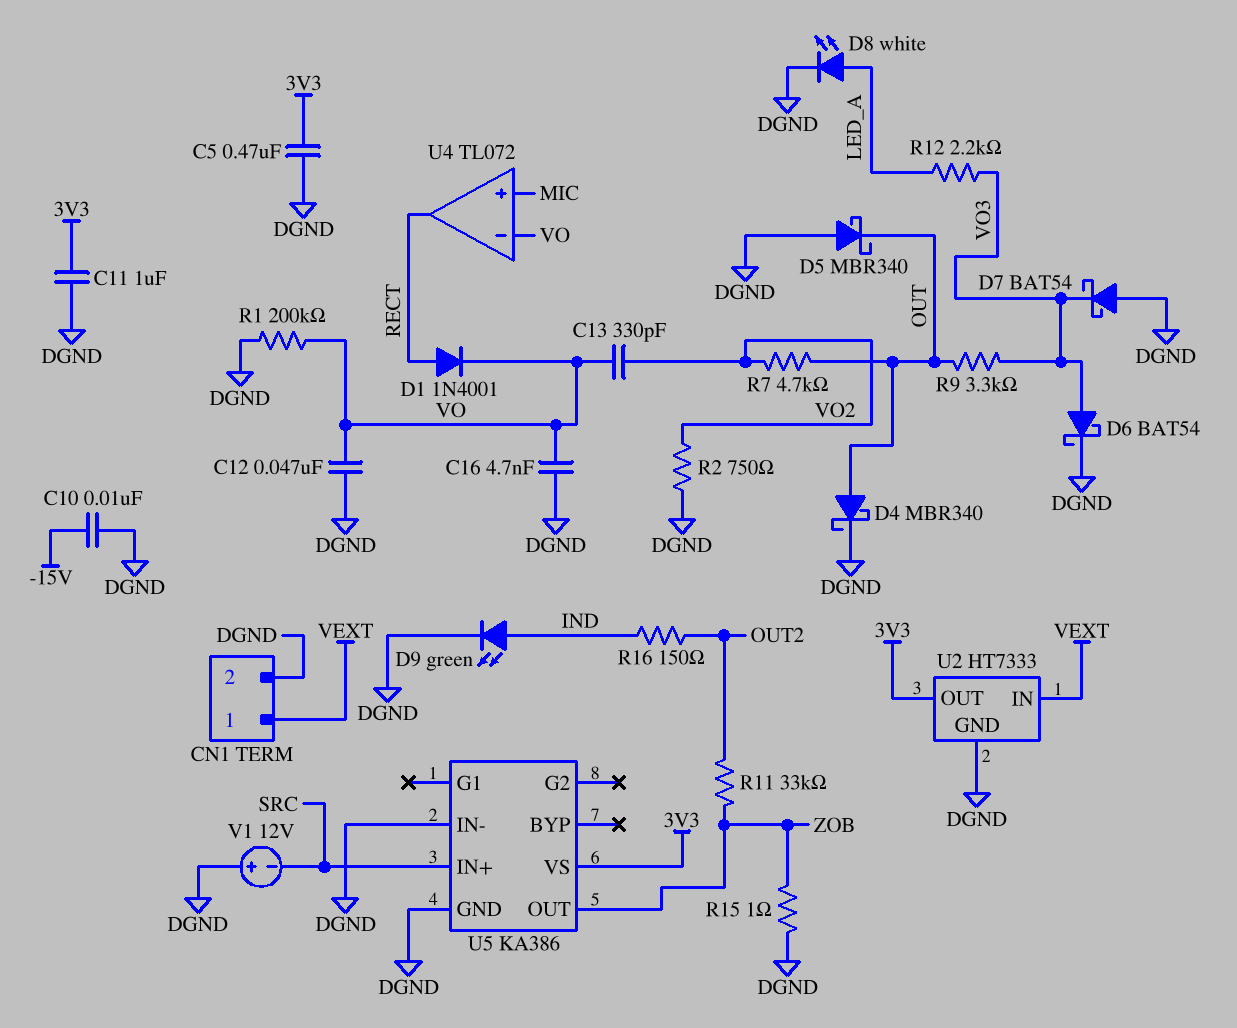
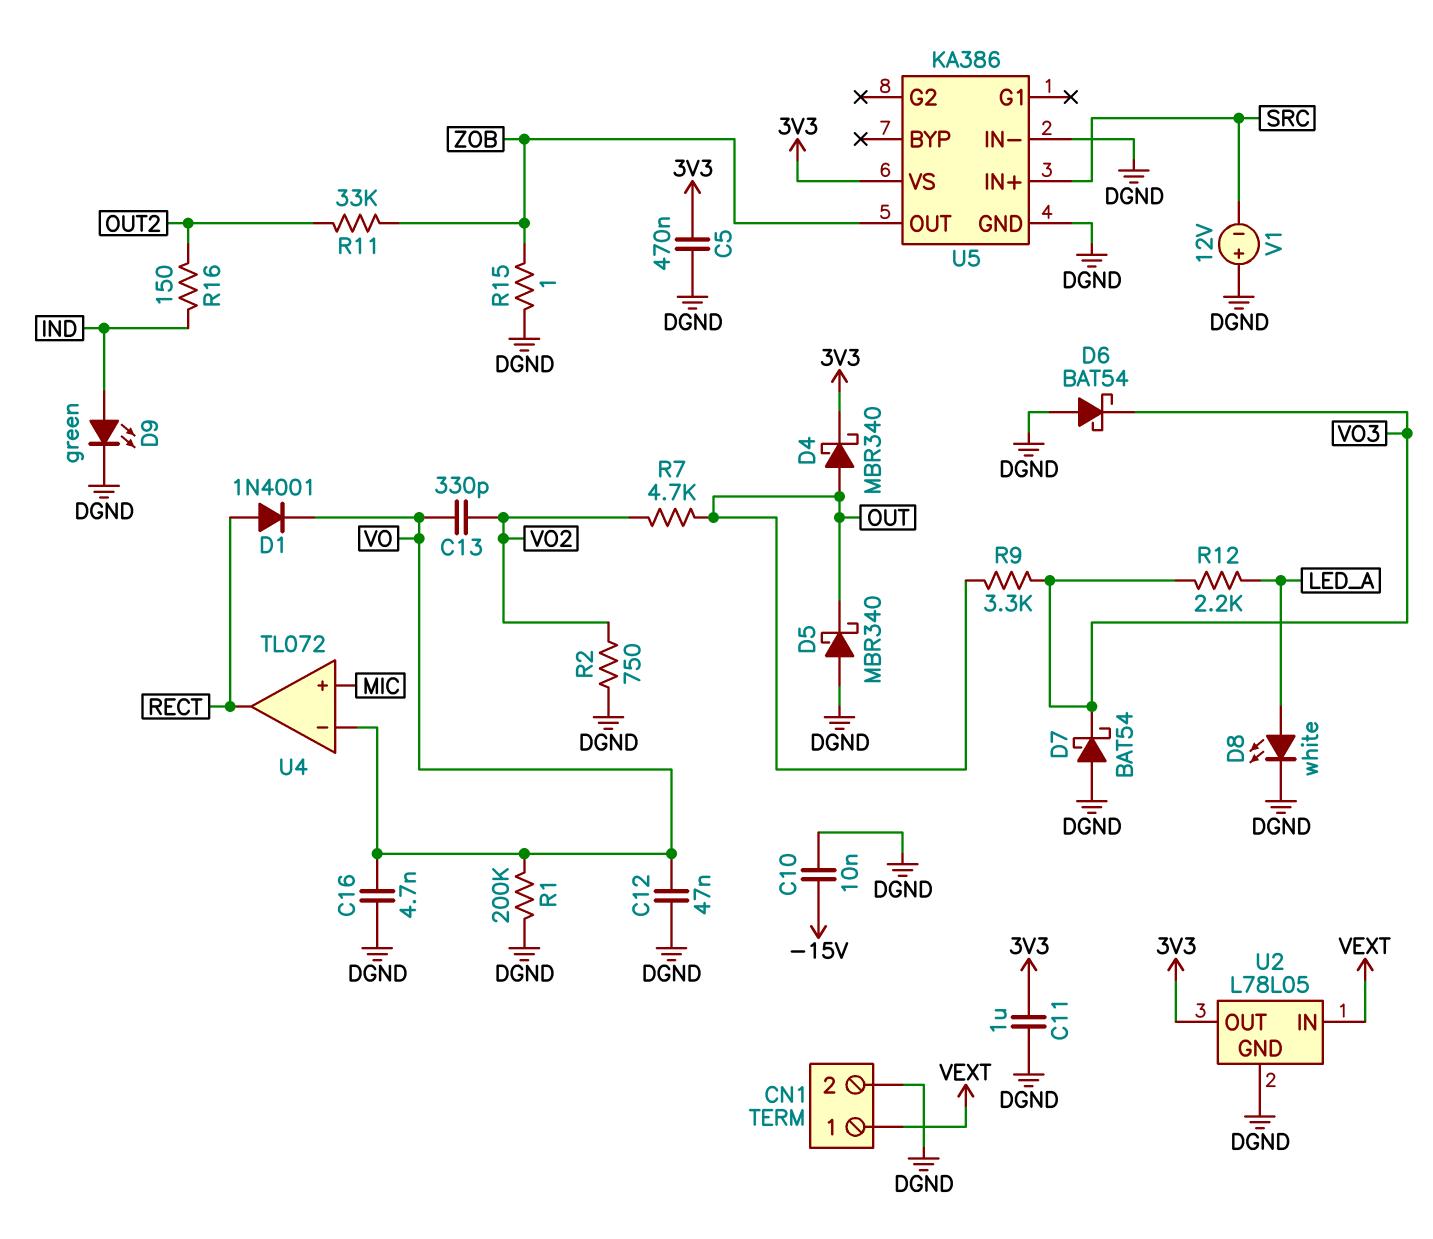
D4: schottky MBR340 (A OUT, K DGND) -> schottky MBR340 (A OUT, K 3V3)
D6: schottky BAT54 (A VO3, K DGND) -> schottky BAT54 (A DGND, K VO3)
U2: HT7333 -> L78L05

